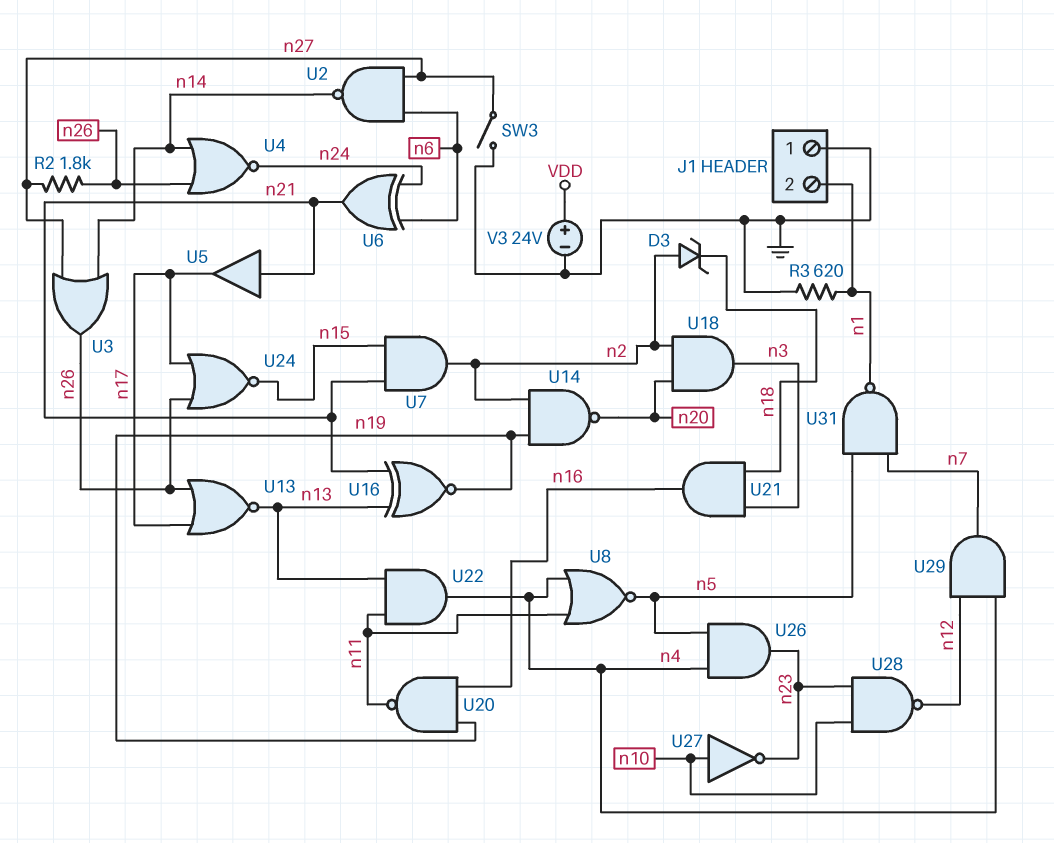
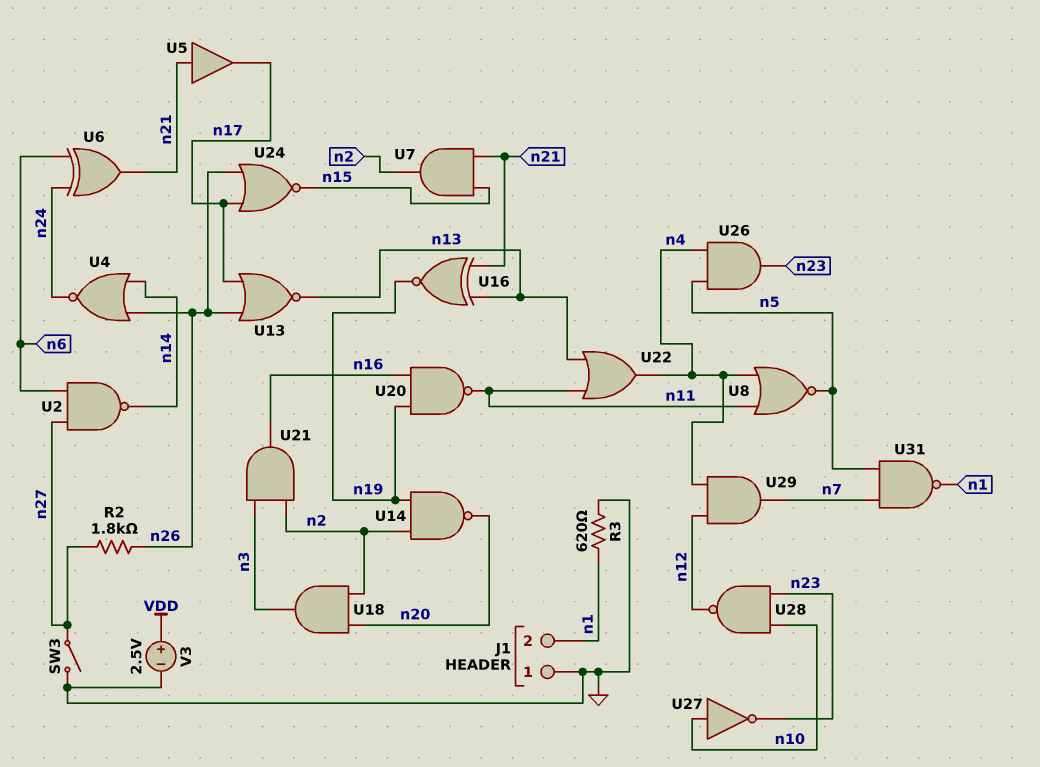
D3: zener (A n2, K n18) -> none
U3: OR (in n14, in n27, out n26) -> none
U21: AND (in n3, in n18, out n16) -> AND (in n2, in n3, out n16)
U22: AND (in n11, in n13, out n4) -> OR (in n11, in n13, out n4)
V3: 24V (plus VDD, minus GND) -> 2.5V (plus VDD, minus GND)

